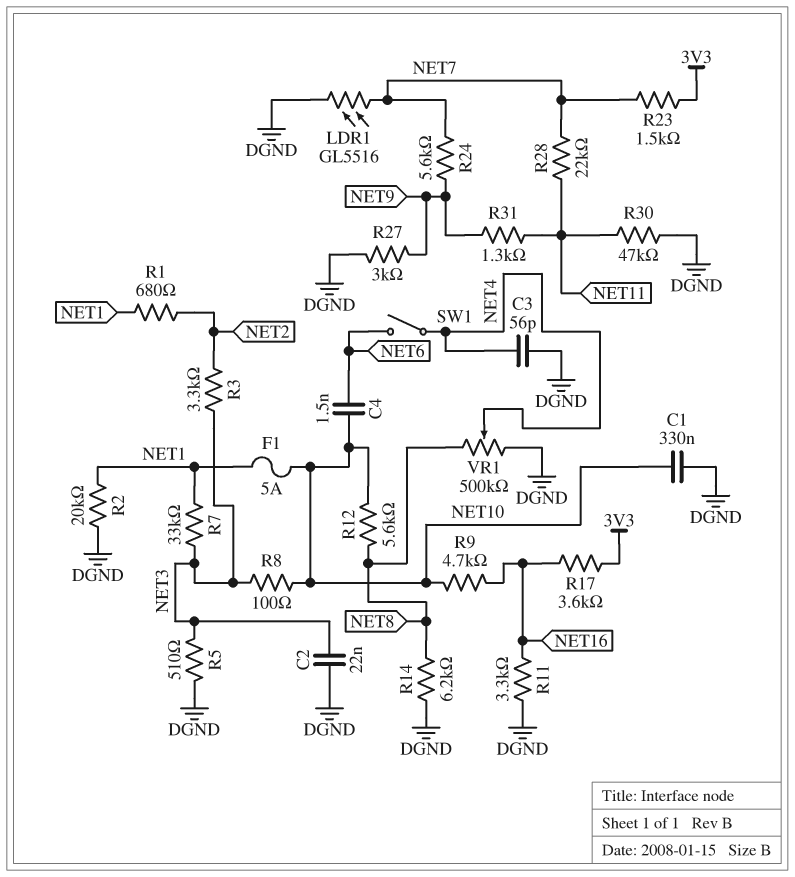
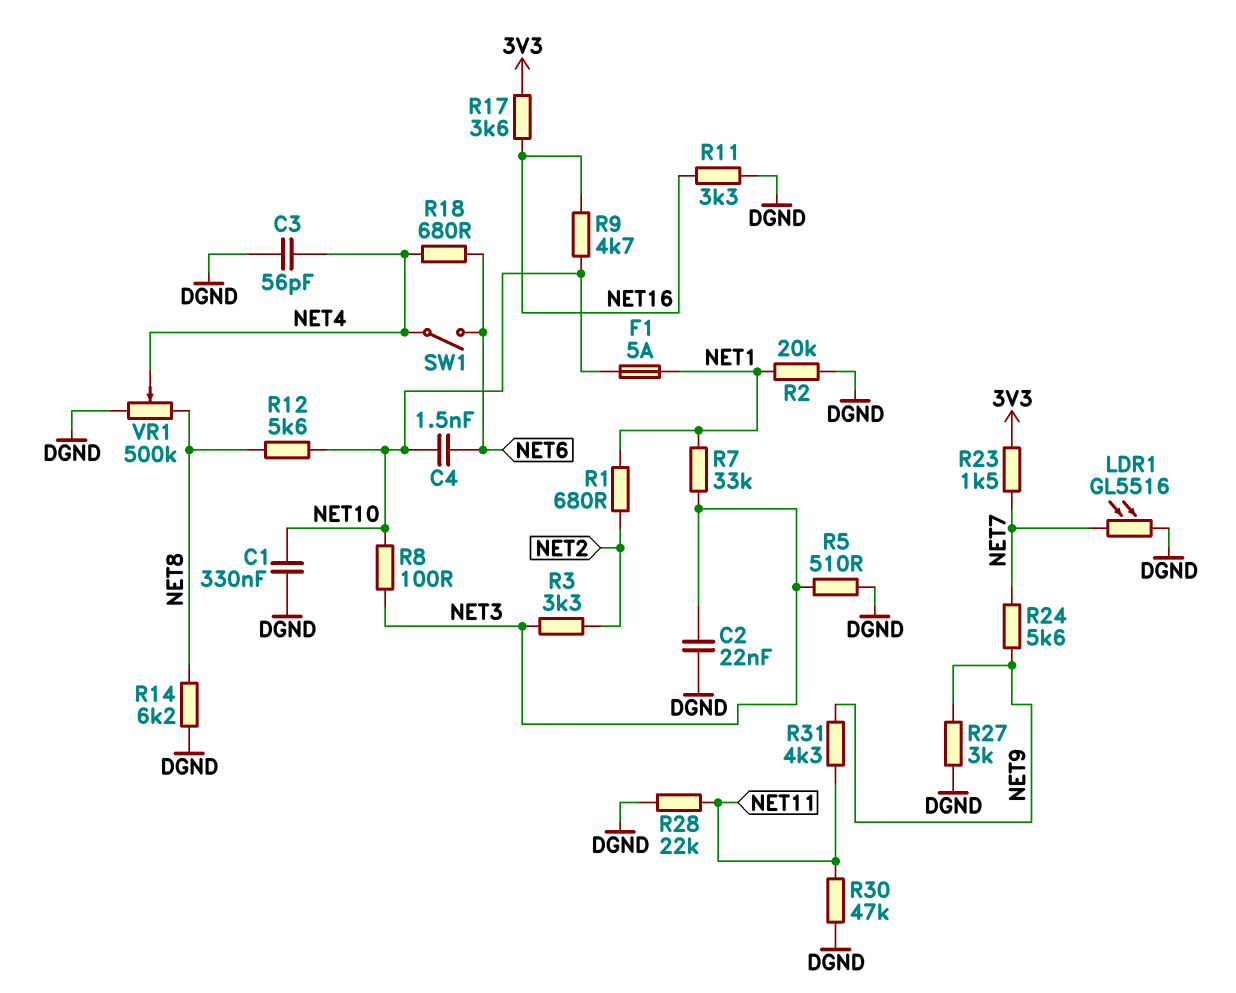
R18: none -> 680 (NET4, NET6)
R28: 22k (NET7, NET11) -> 22k (DGND, NET11)
R31: 1.3k (NET9, NET11) -> 4.3k (NET9, NET11)

